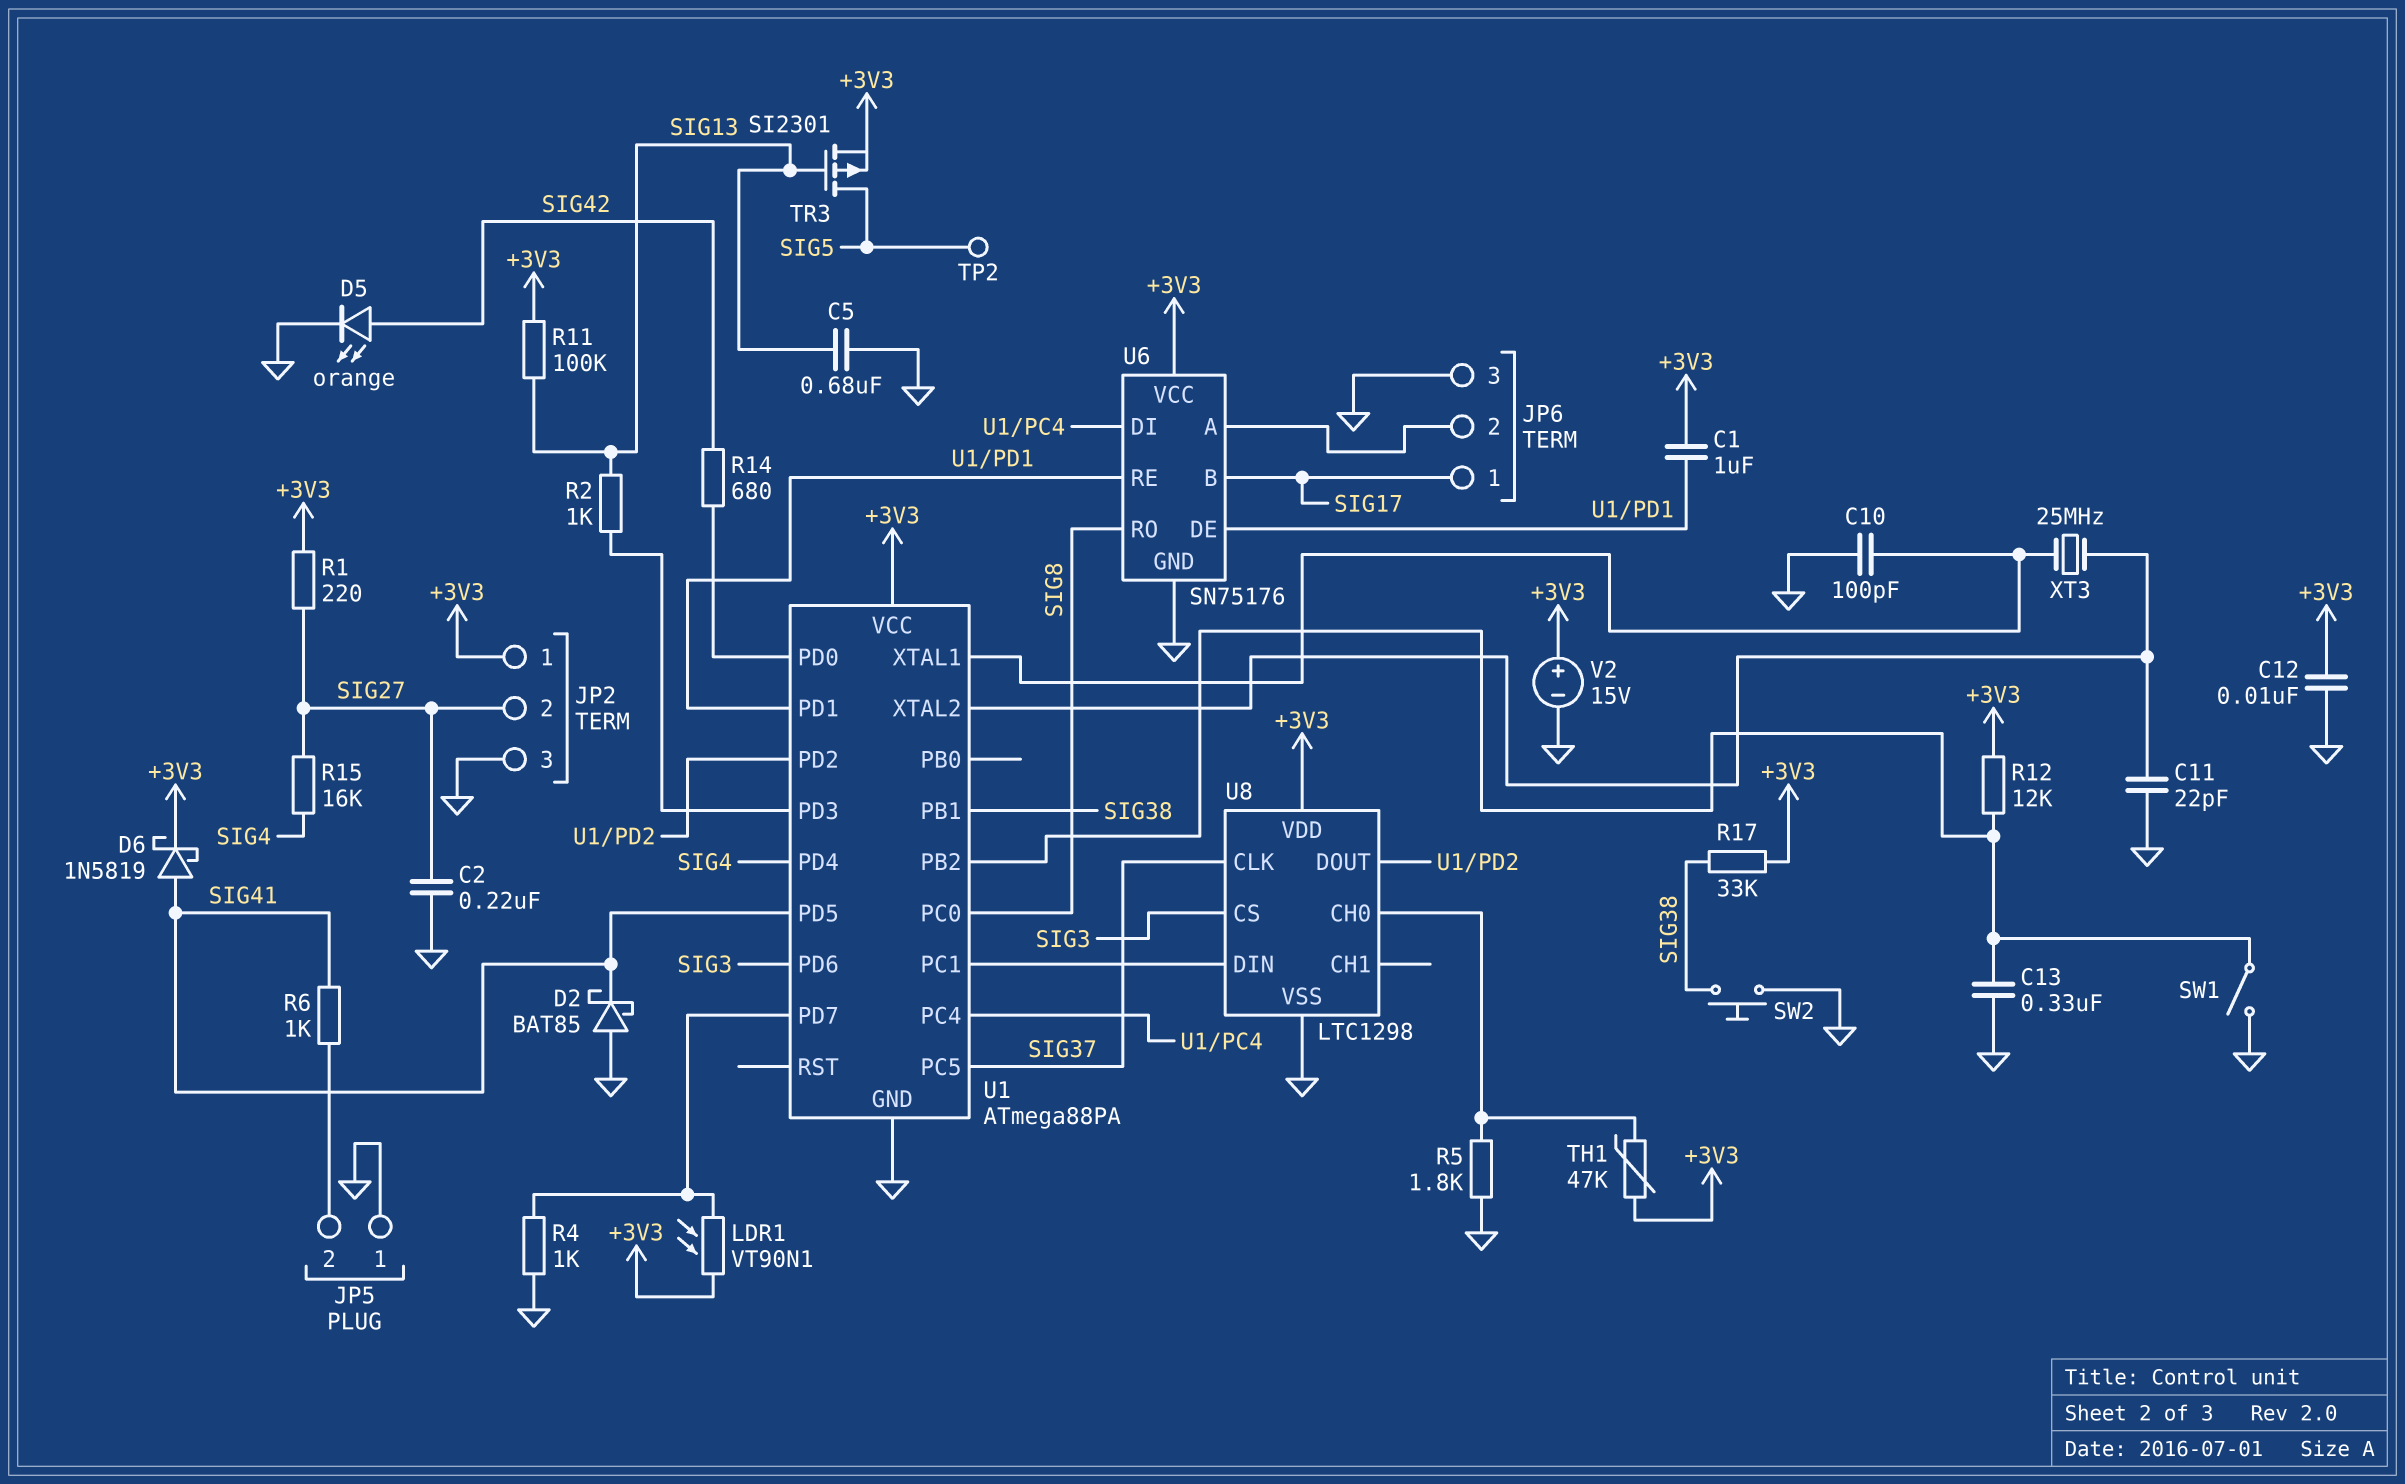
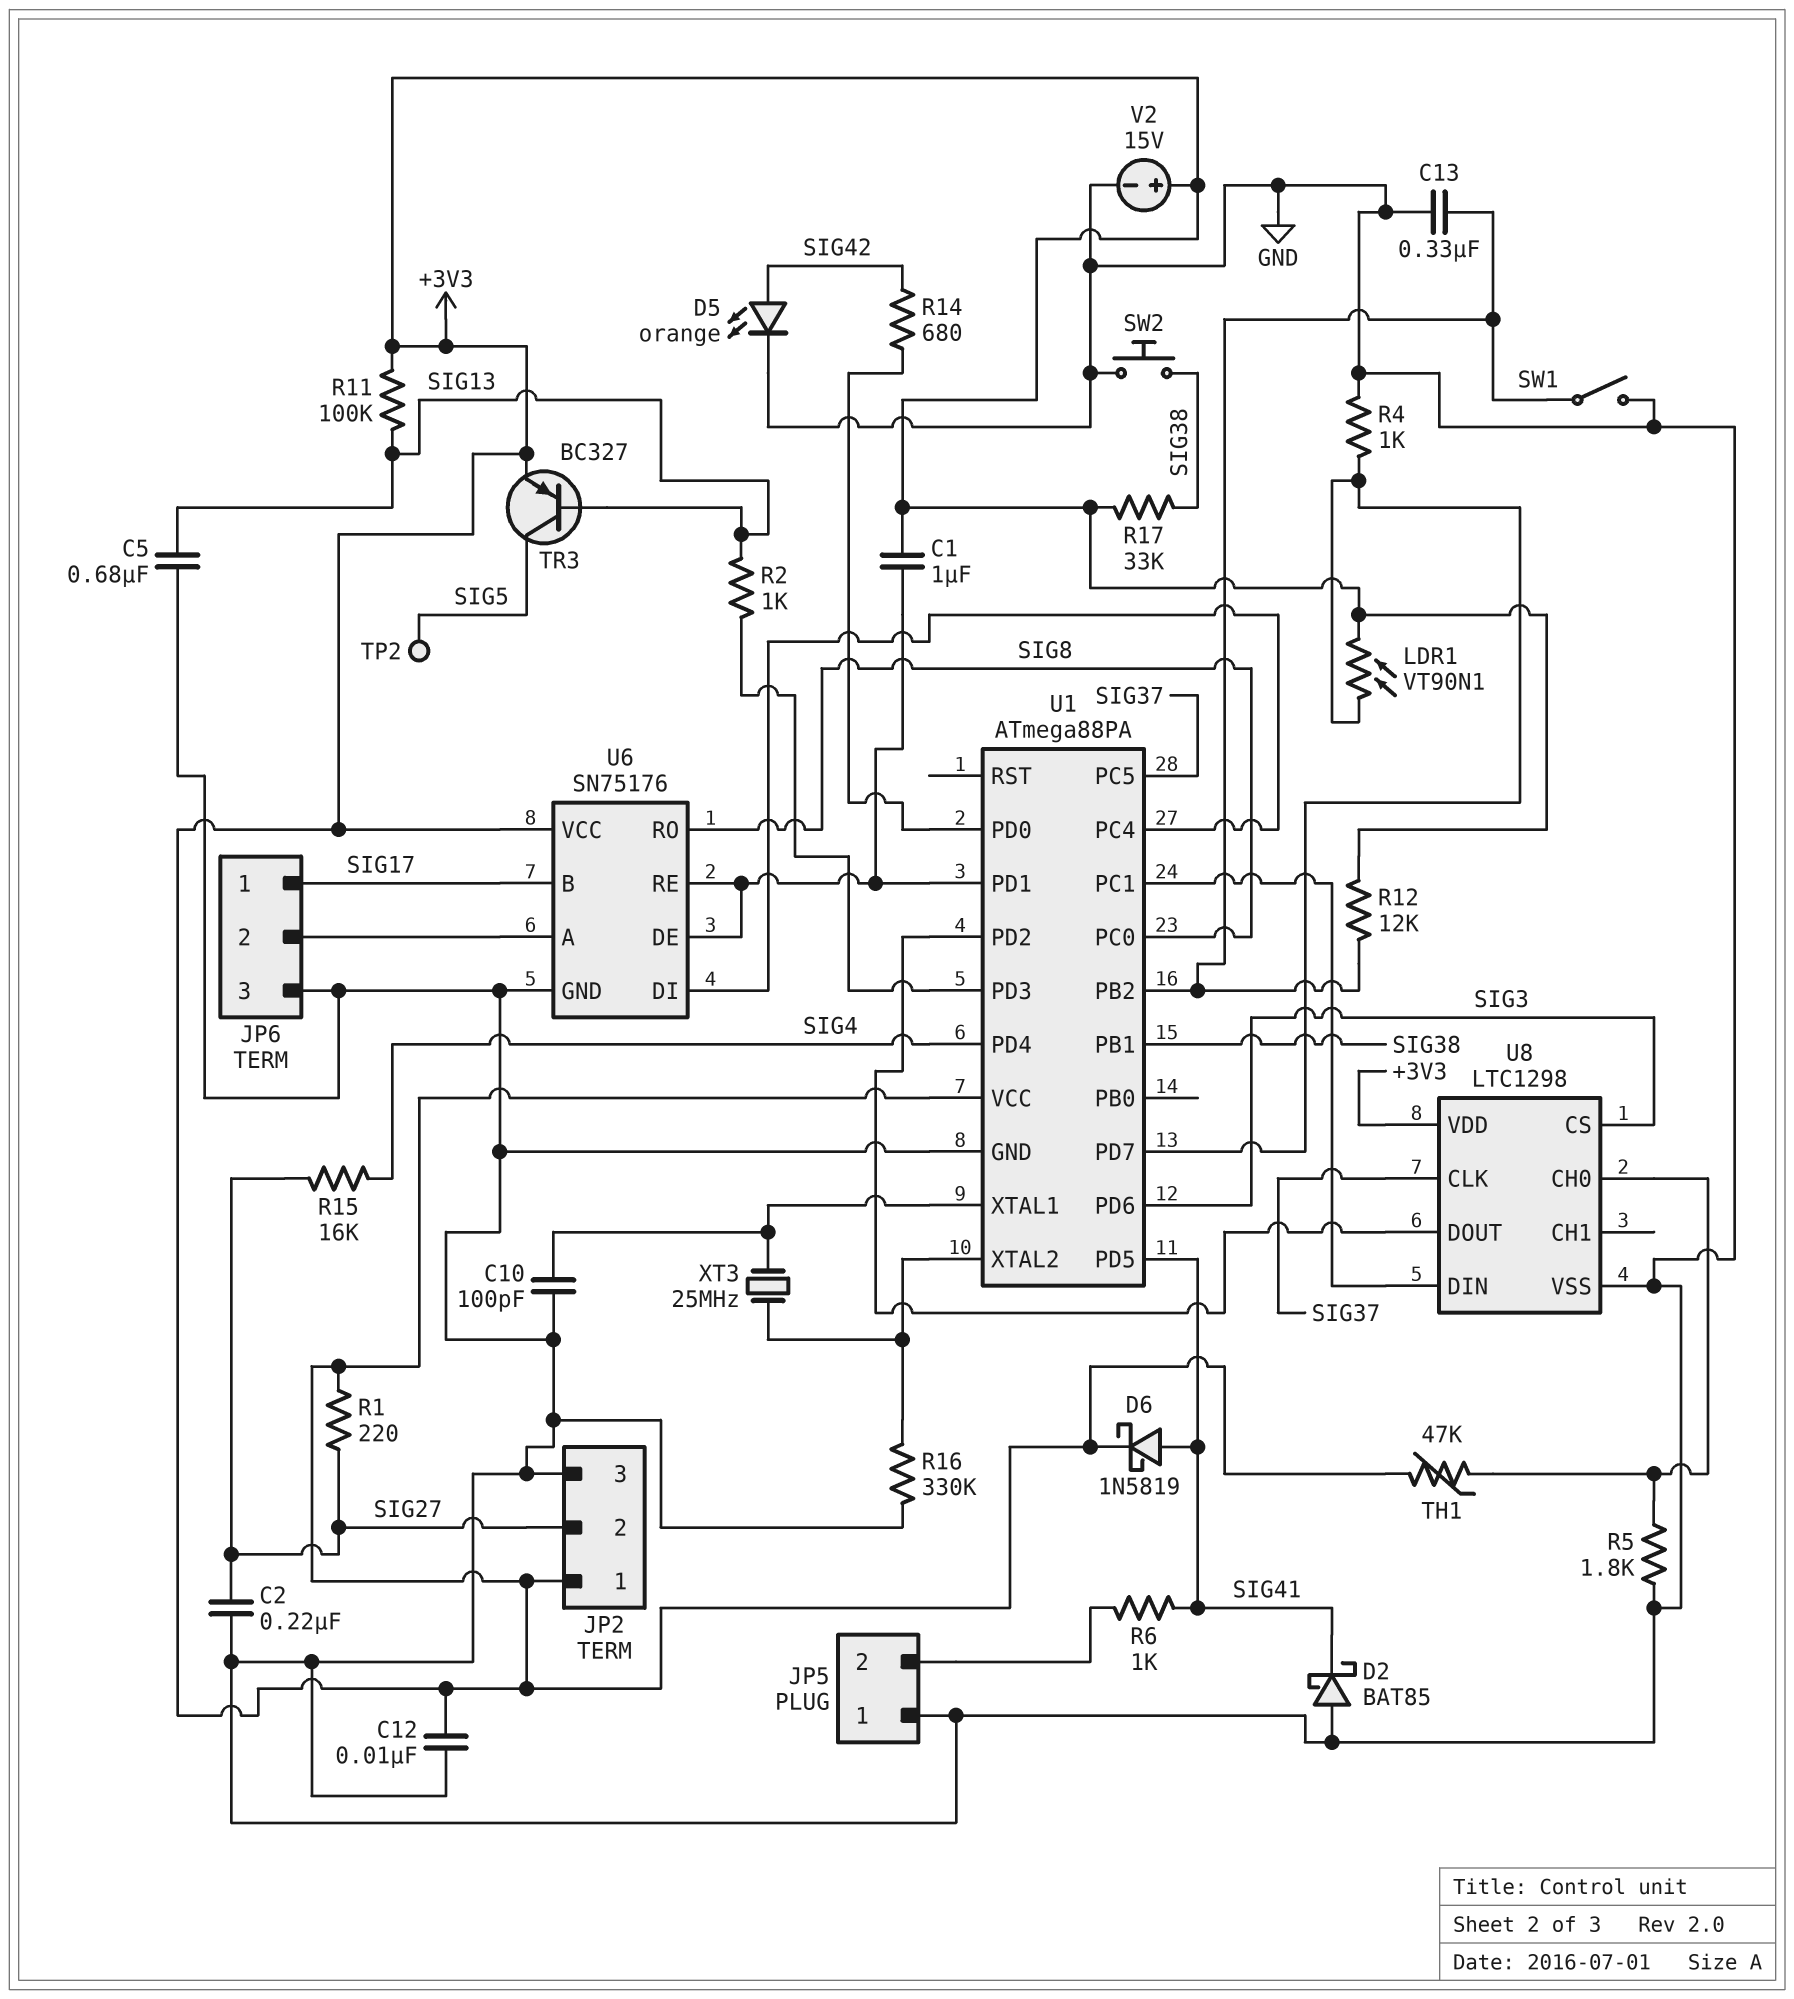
C11: 22pF (GND, U1/XTAL2) -> none
R16: none -> 330k (GND, U1/XTAL2)
TR3: PMOS SI2301 (G SIG13, D SIG5, S +3V3) -> PNP BC327 (B SIG13, C SIG5, E +3V3)

